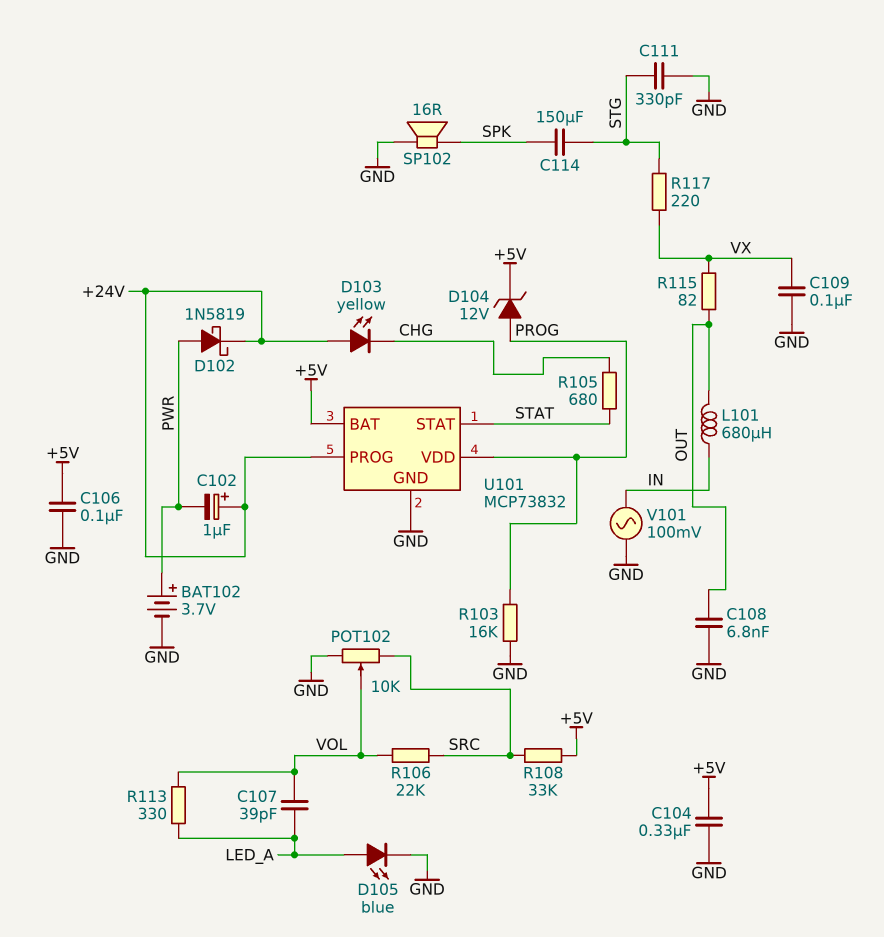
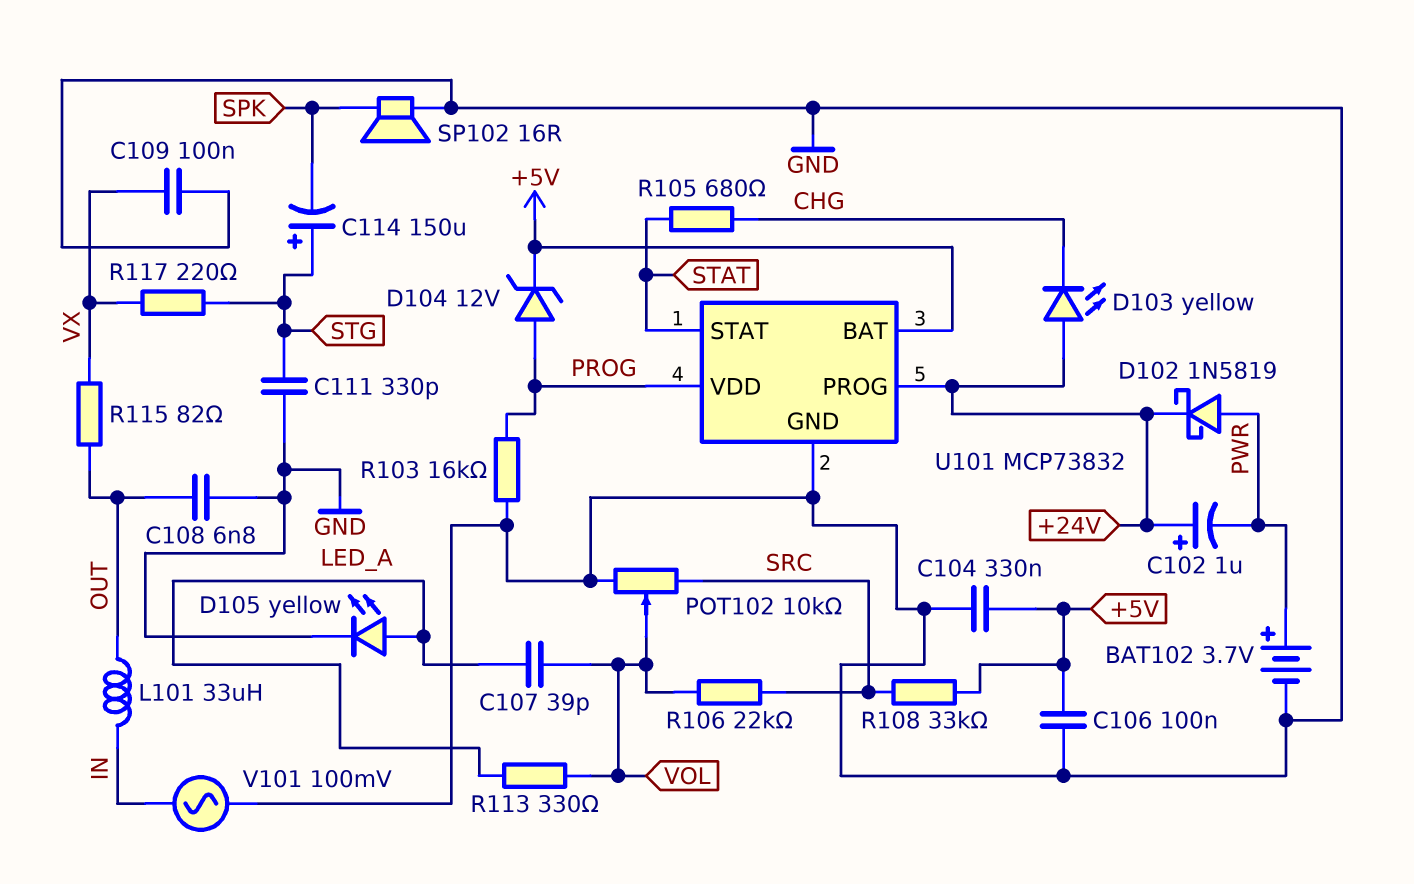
C114: 150uF (SPK, STG) -> 150uF (plus STG, minus SPK)
D105: LED blue (A LED_A, K GND) -> LED yellow (A LED_A, K GND)
L101: 680uH (IN, OUT) -> 33uH (IN, OUT)

